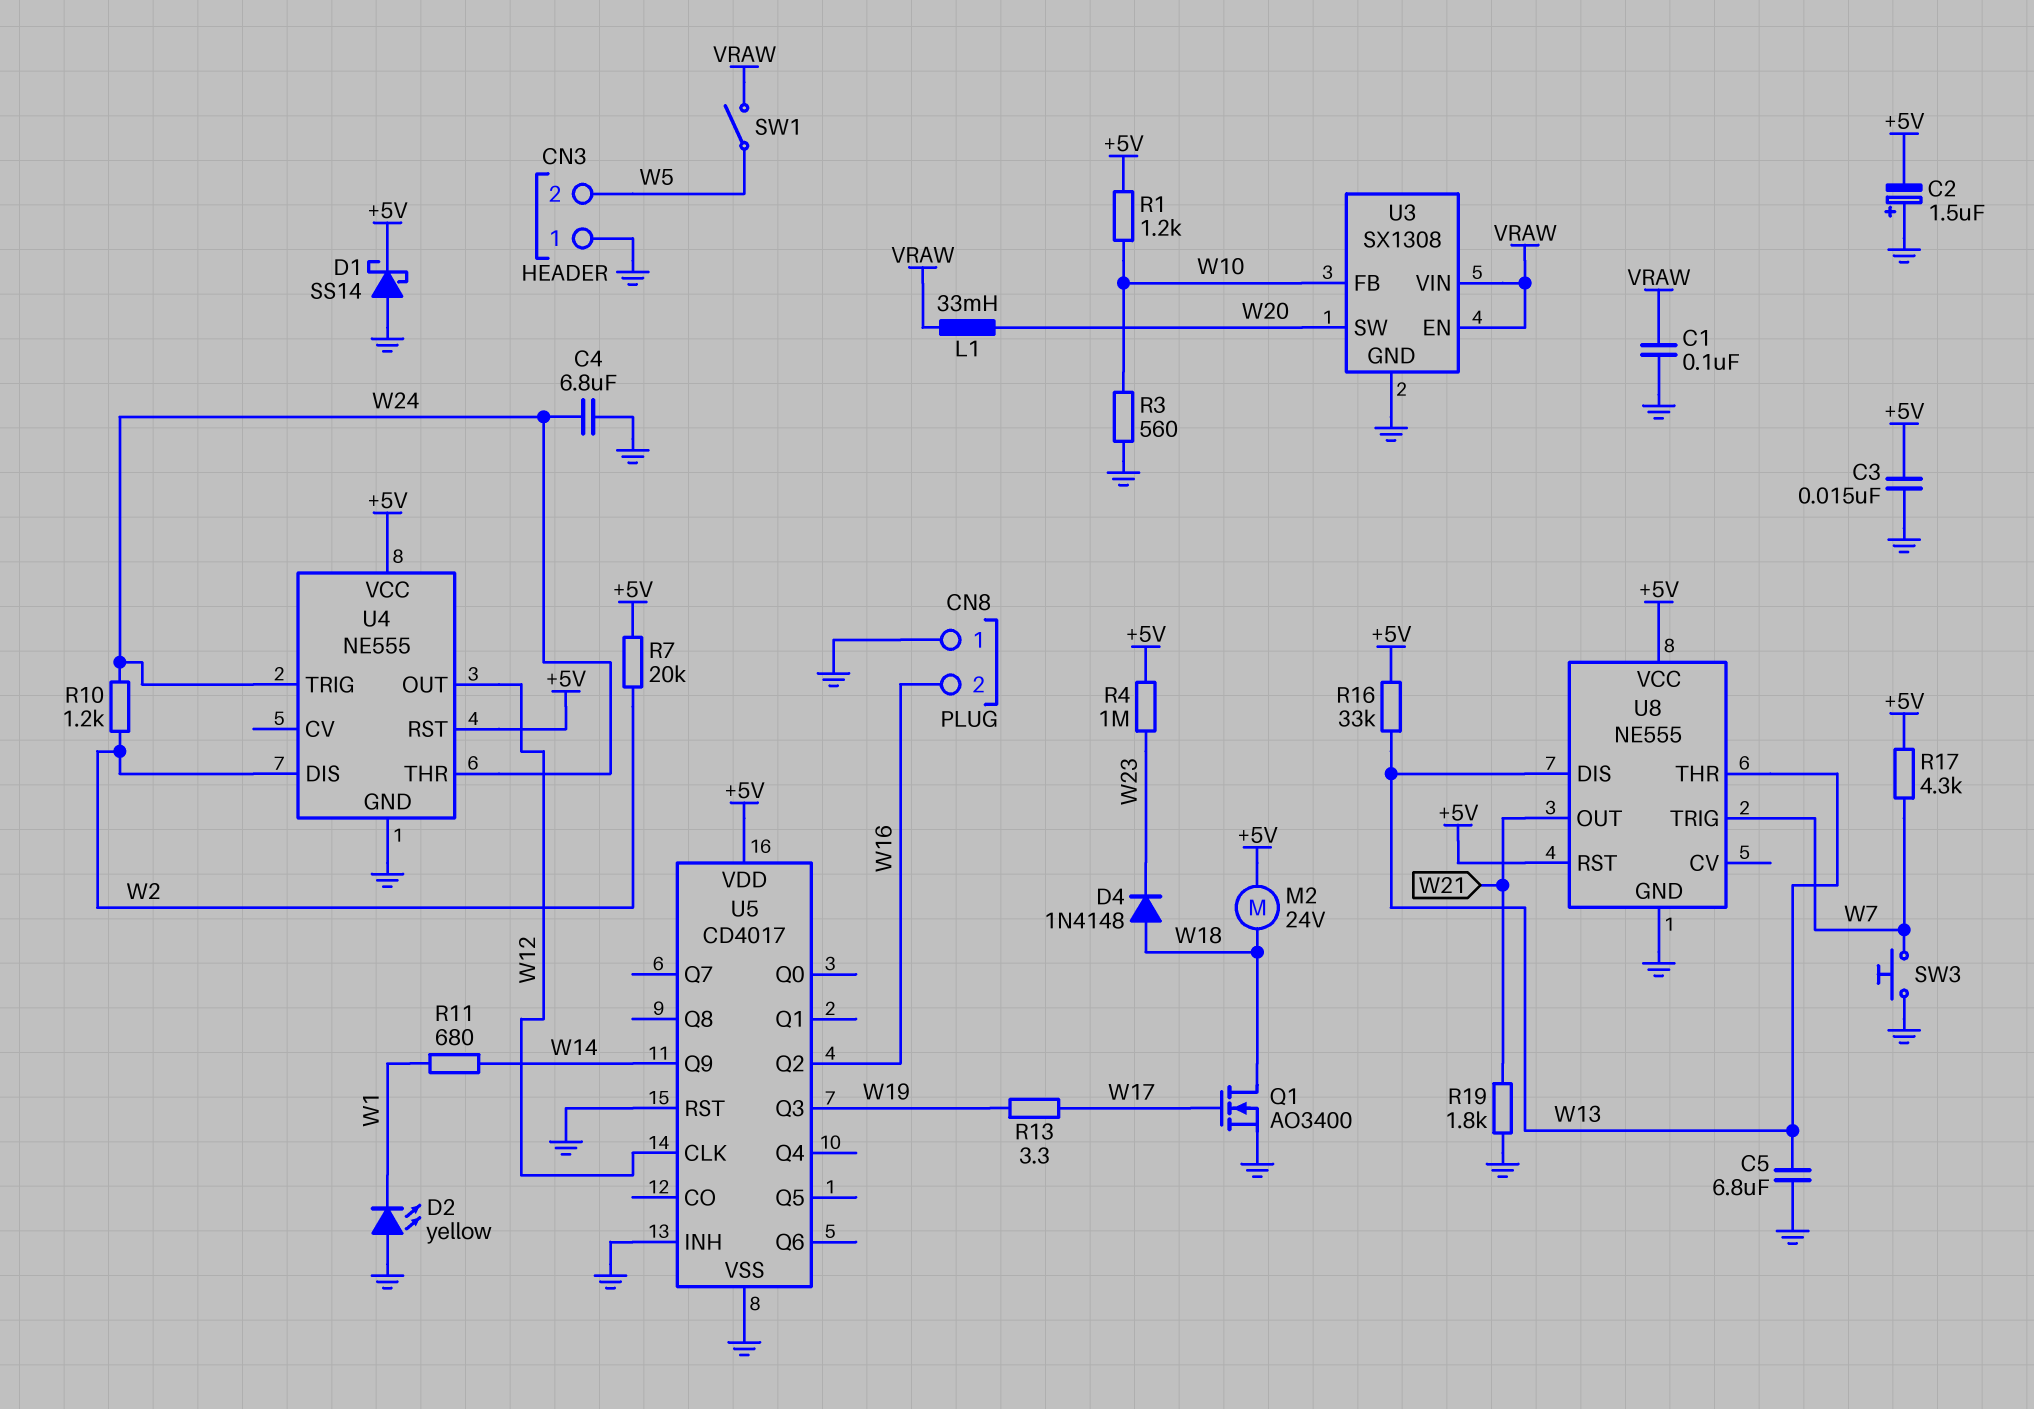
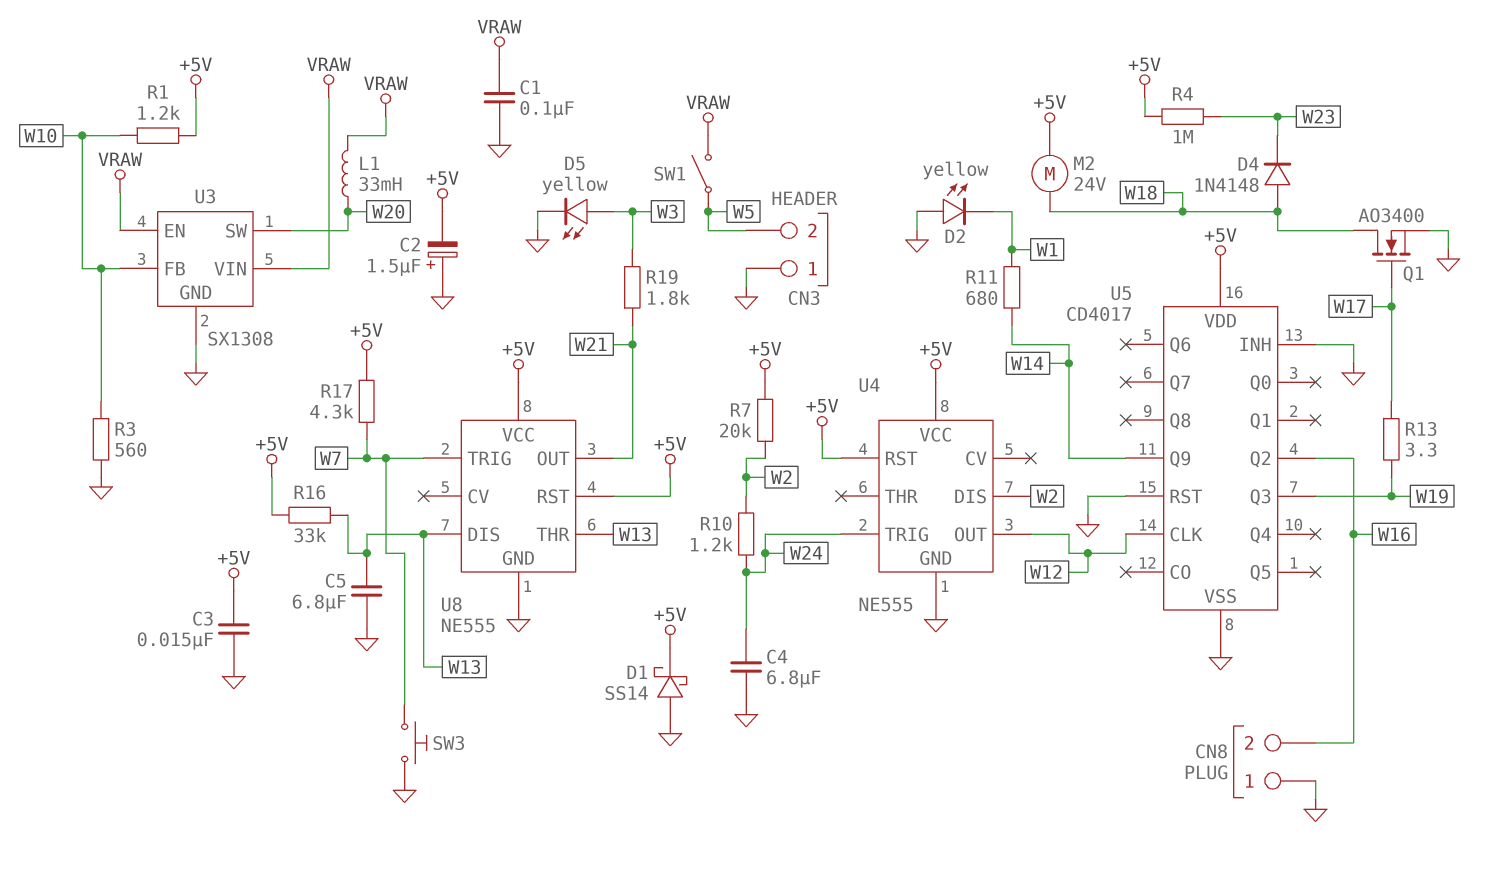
D5: none -> LED yellow (A W3, K GND)
R19: 1.8k (GND, W21) -> 1.8k (W3, W21)
U4 pin THR: W24 -> none

